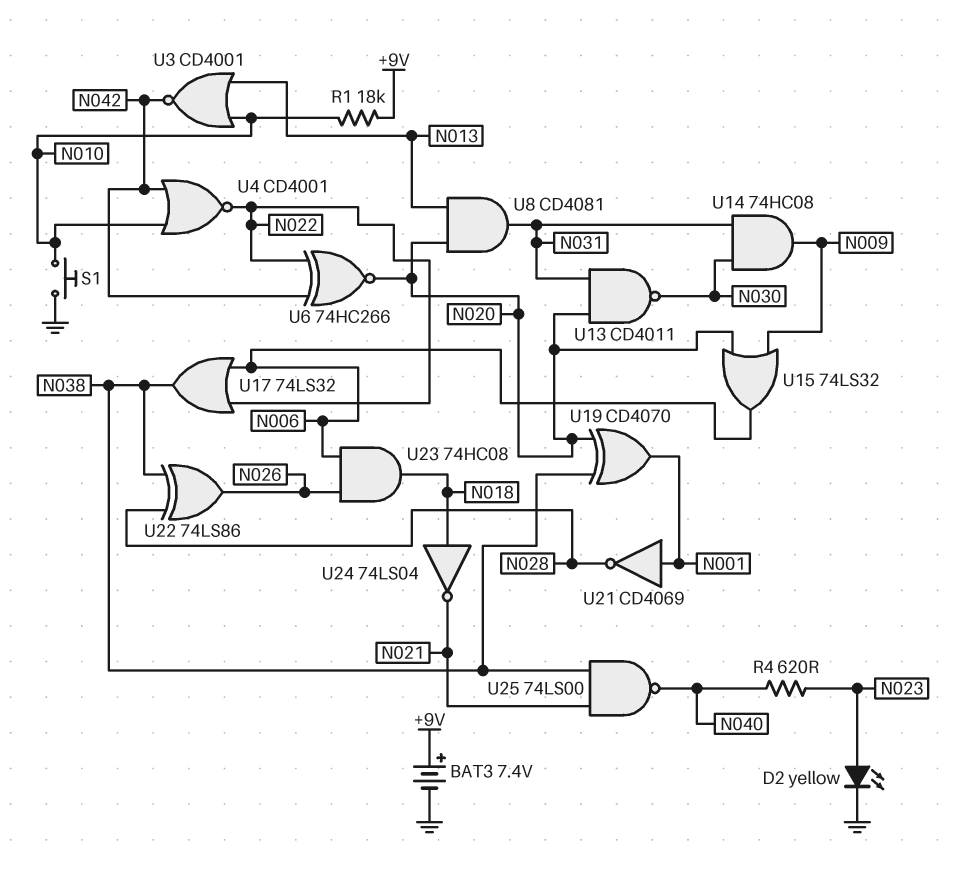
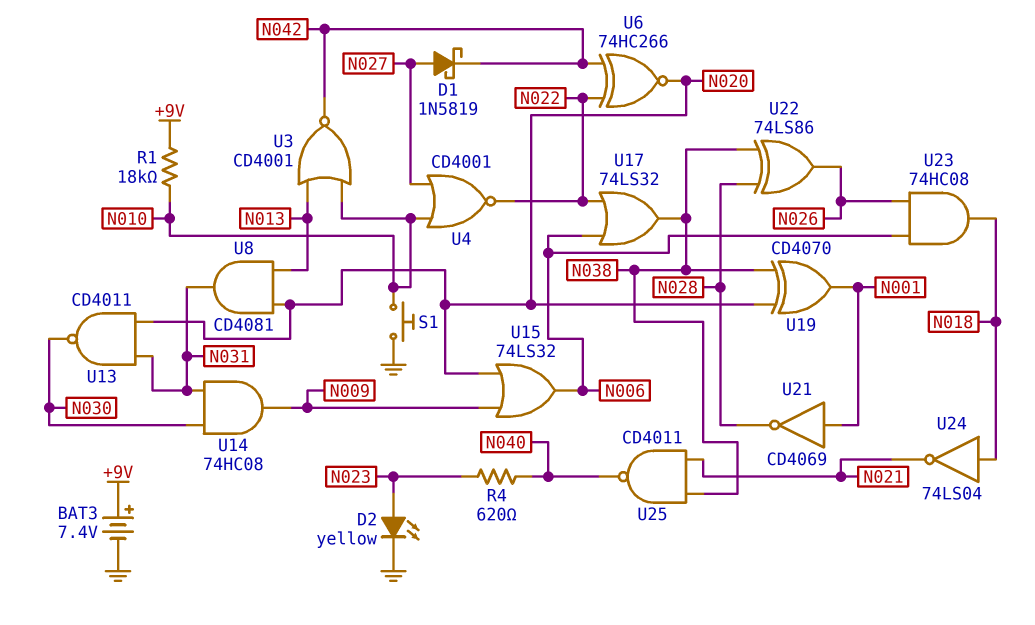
D1: none -> schottky 1N5819 (A N027, K N042)
U4: NOR CD4001 (in N010, in N042, out N022) -> NOR CD4001 (in N010, in N027, out N022)
U25: NAND 74LS00 (in N021, in N038, out N040) -> NAND CD4011 (in N021, in N038, out N040)

